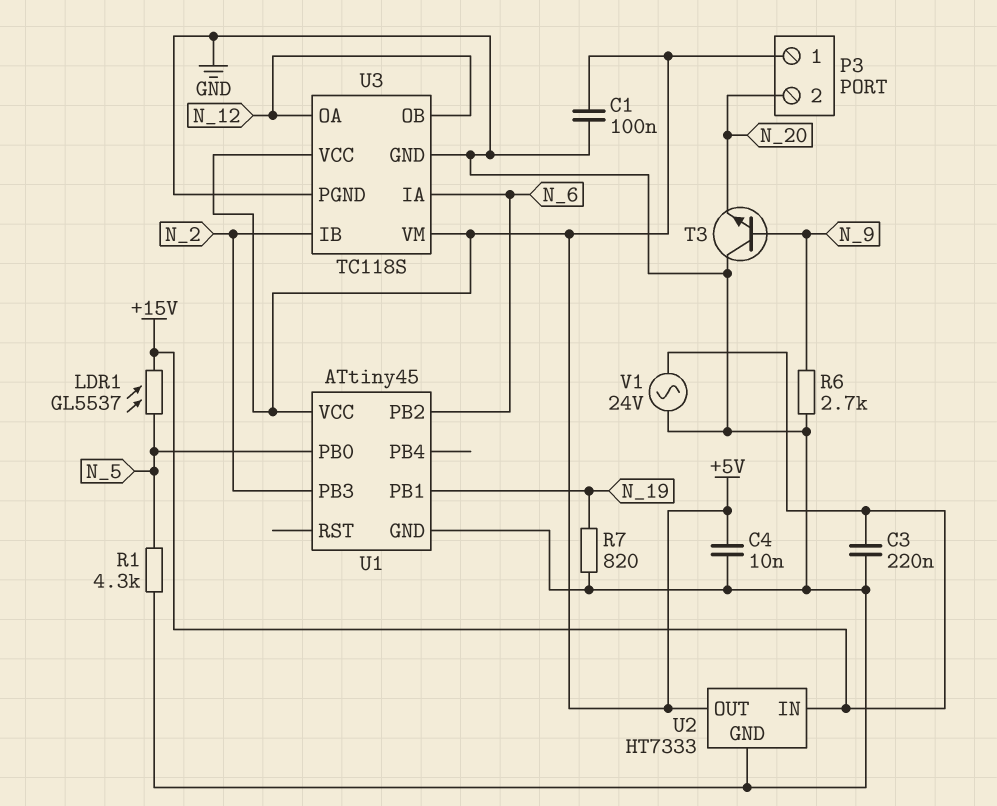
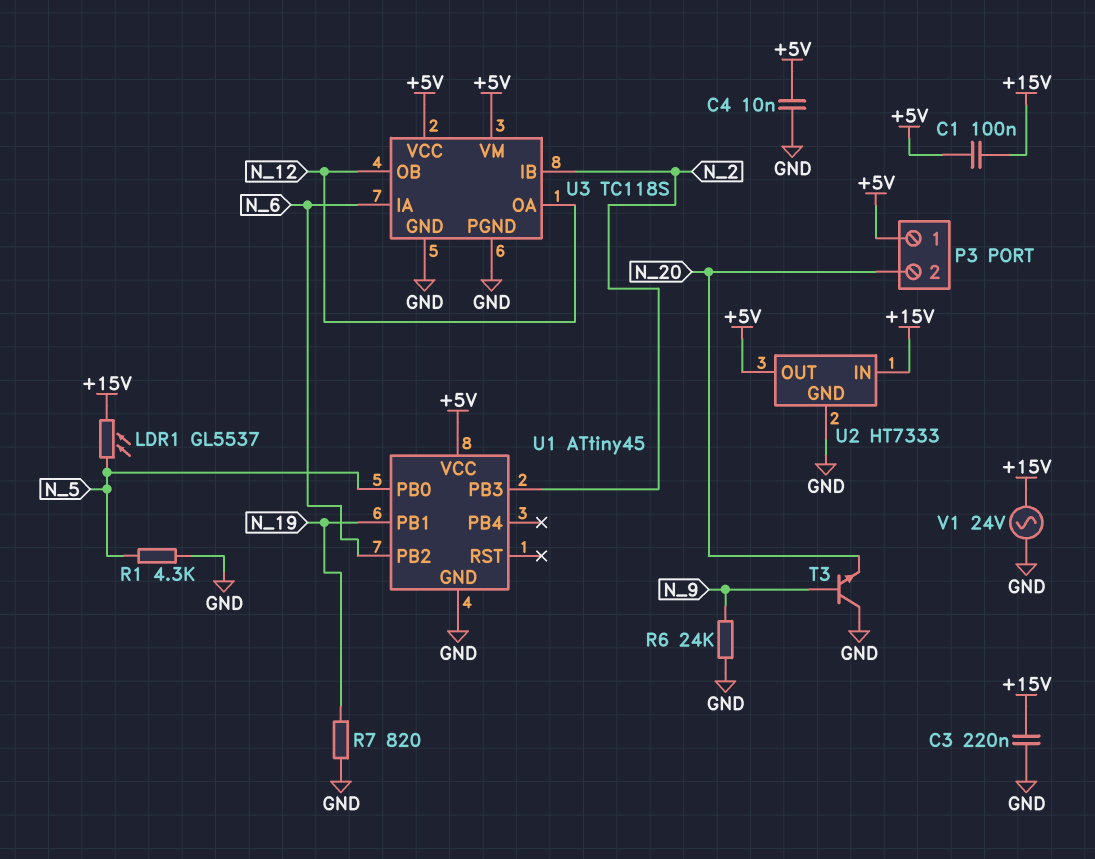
C1: 100nF (+5V, GND) -> 100nF (+5V, +15V)
R6: 2.7k (GND, N_9) -> 24k (GND, N_9)

